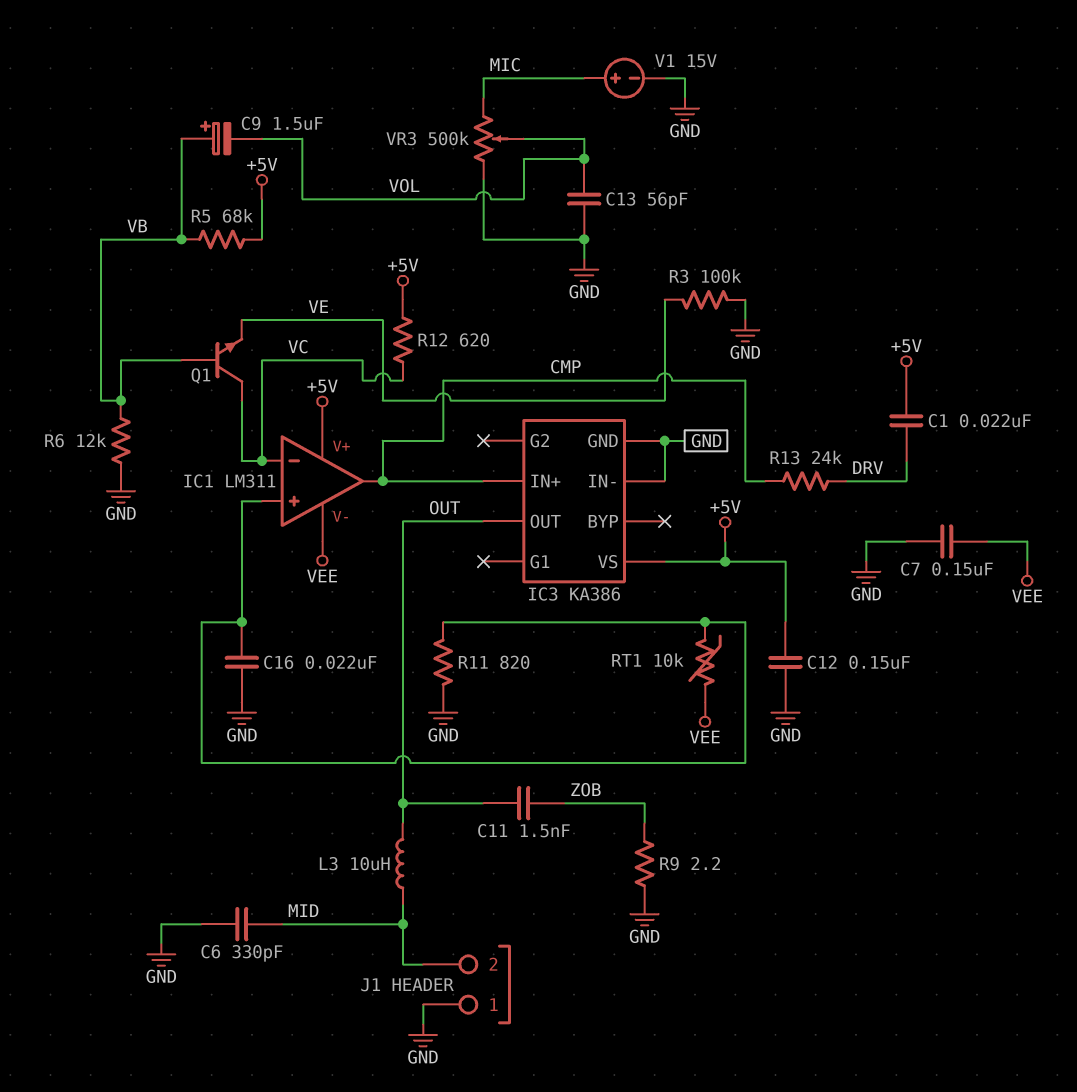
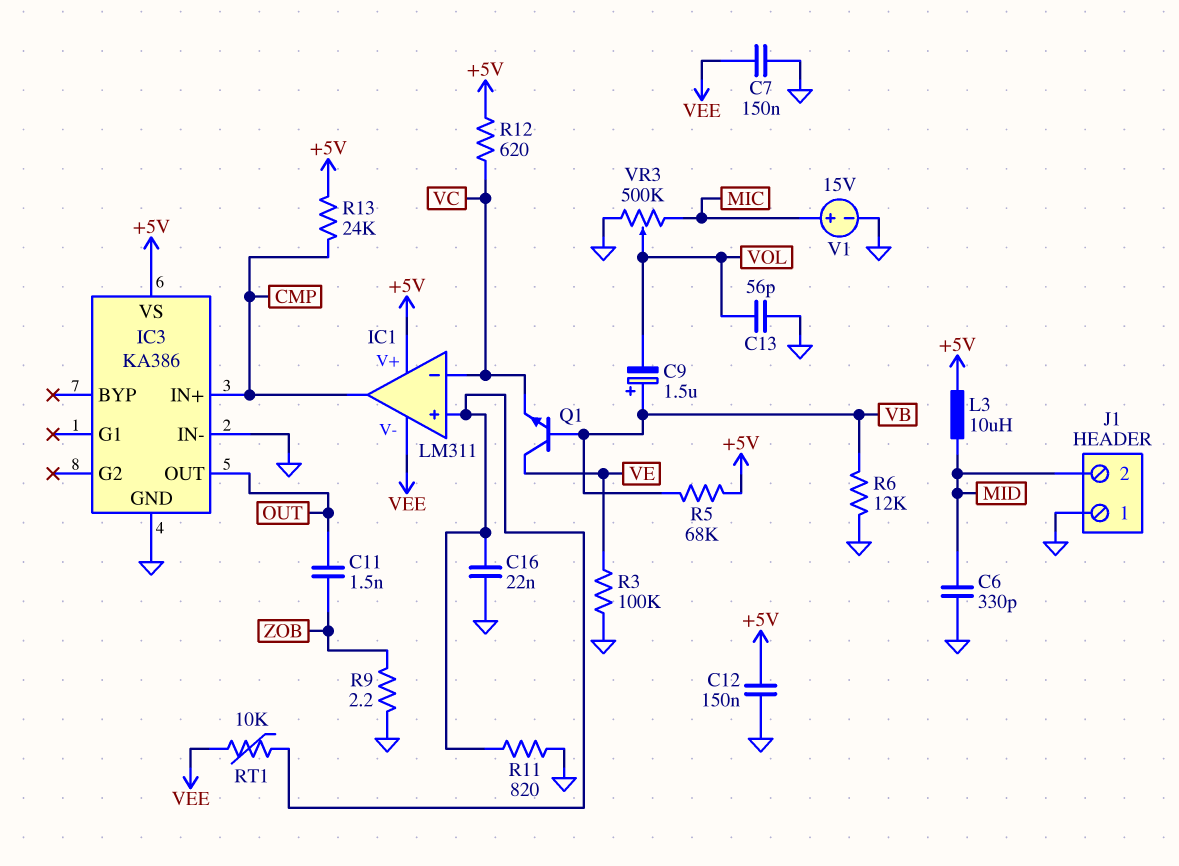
C1: 22nF (+5V, DRV) -> none
L3: 10uH (MID, OUT) -> 10uH (+5V, MID)
Q1: NPN (B VB, C VC, E VE) -> NPN (B VB, C VE, E VC)
R13: 24k (CMP, DRV) -> 24k (+5V, CMP)

